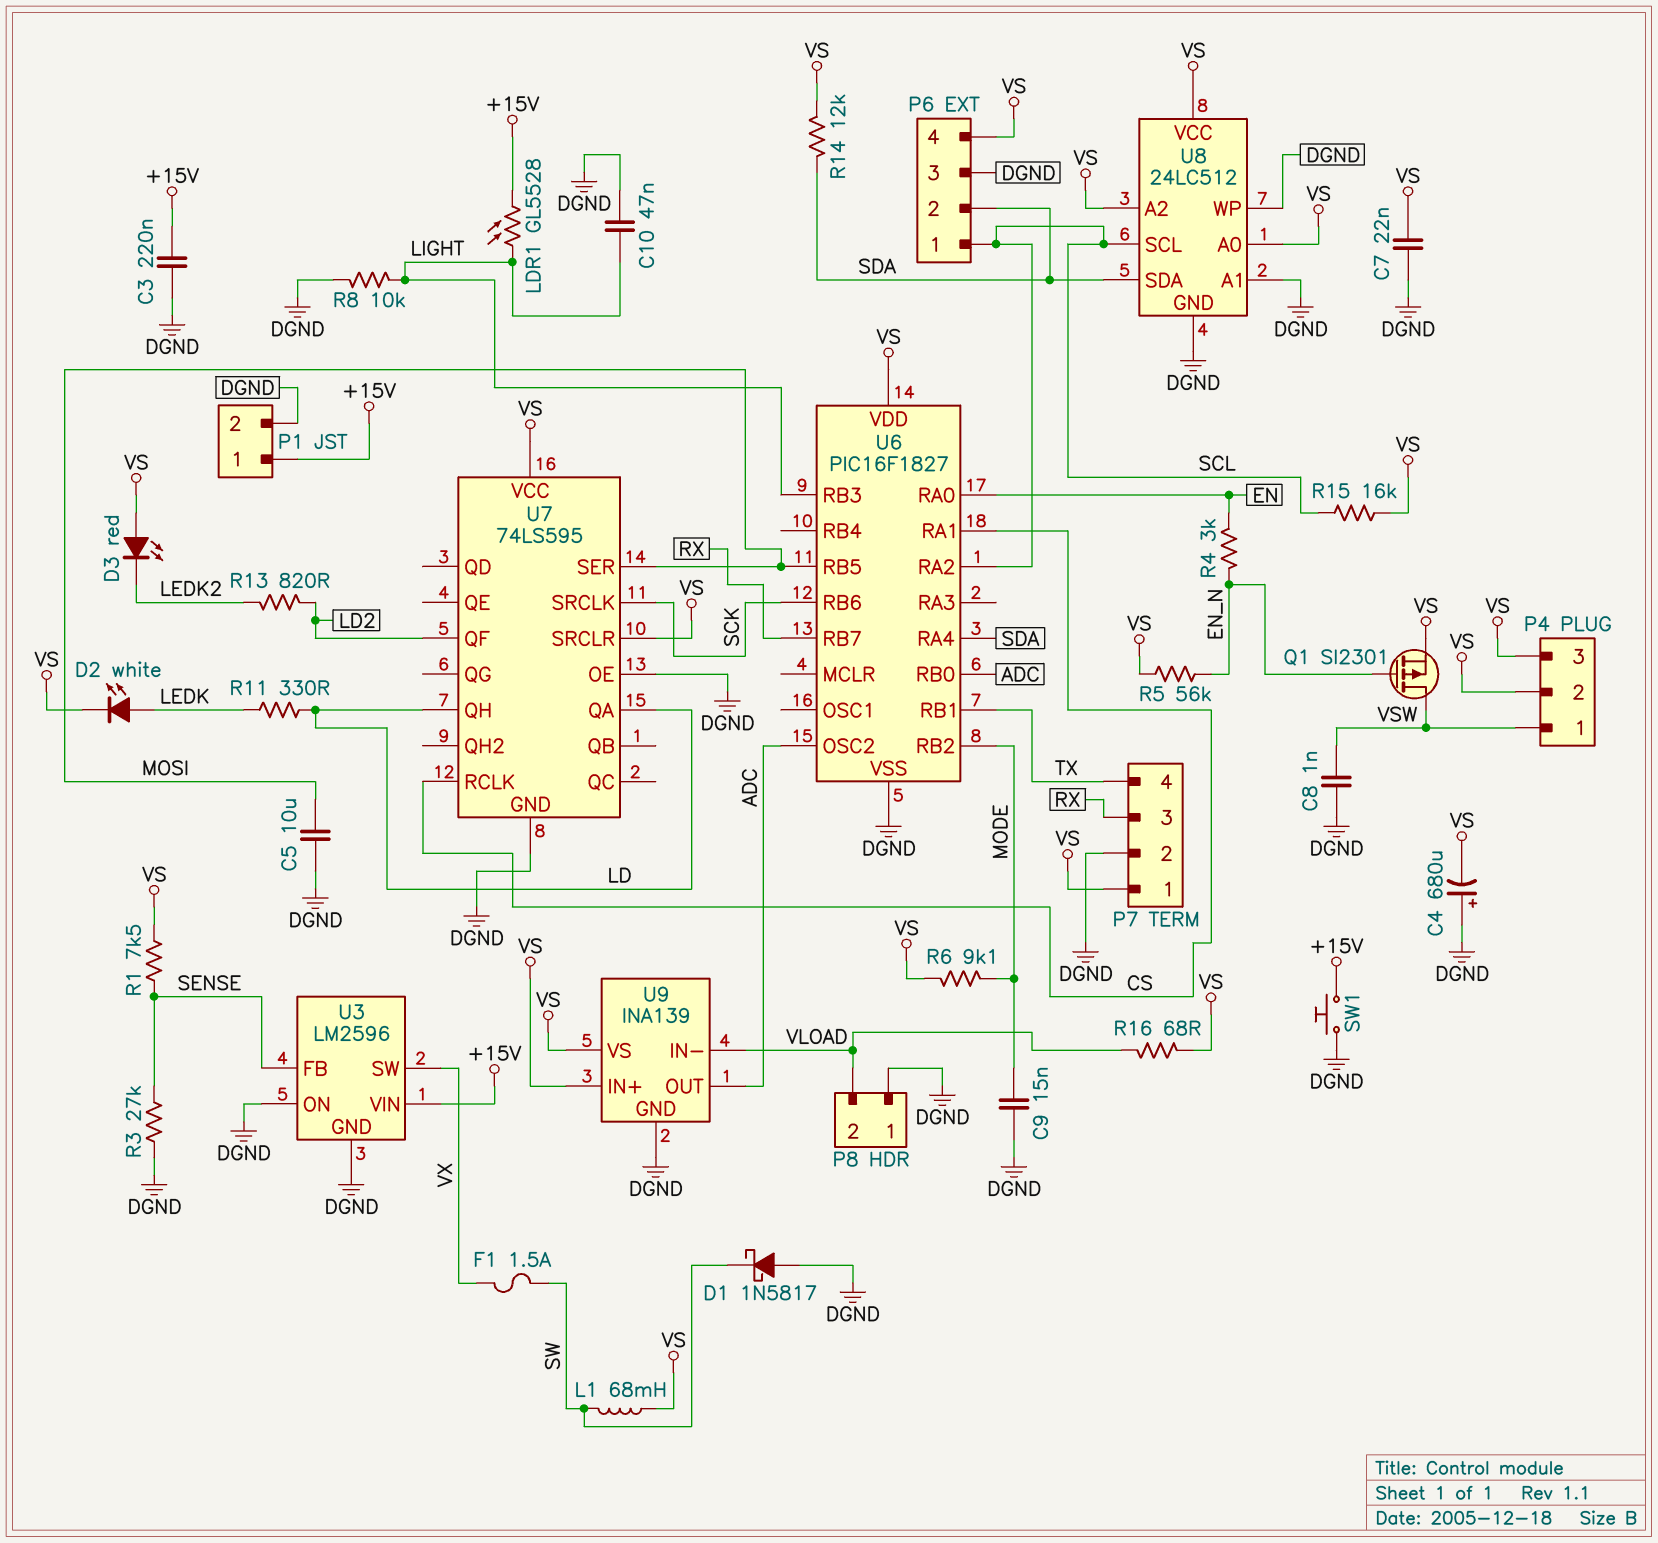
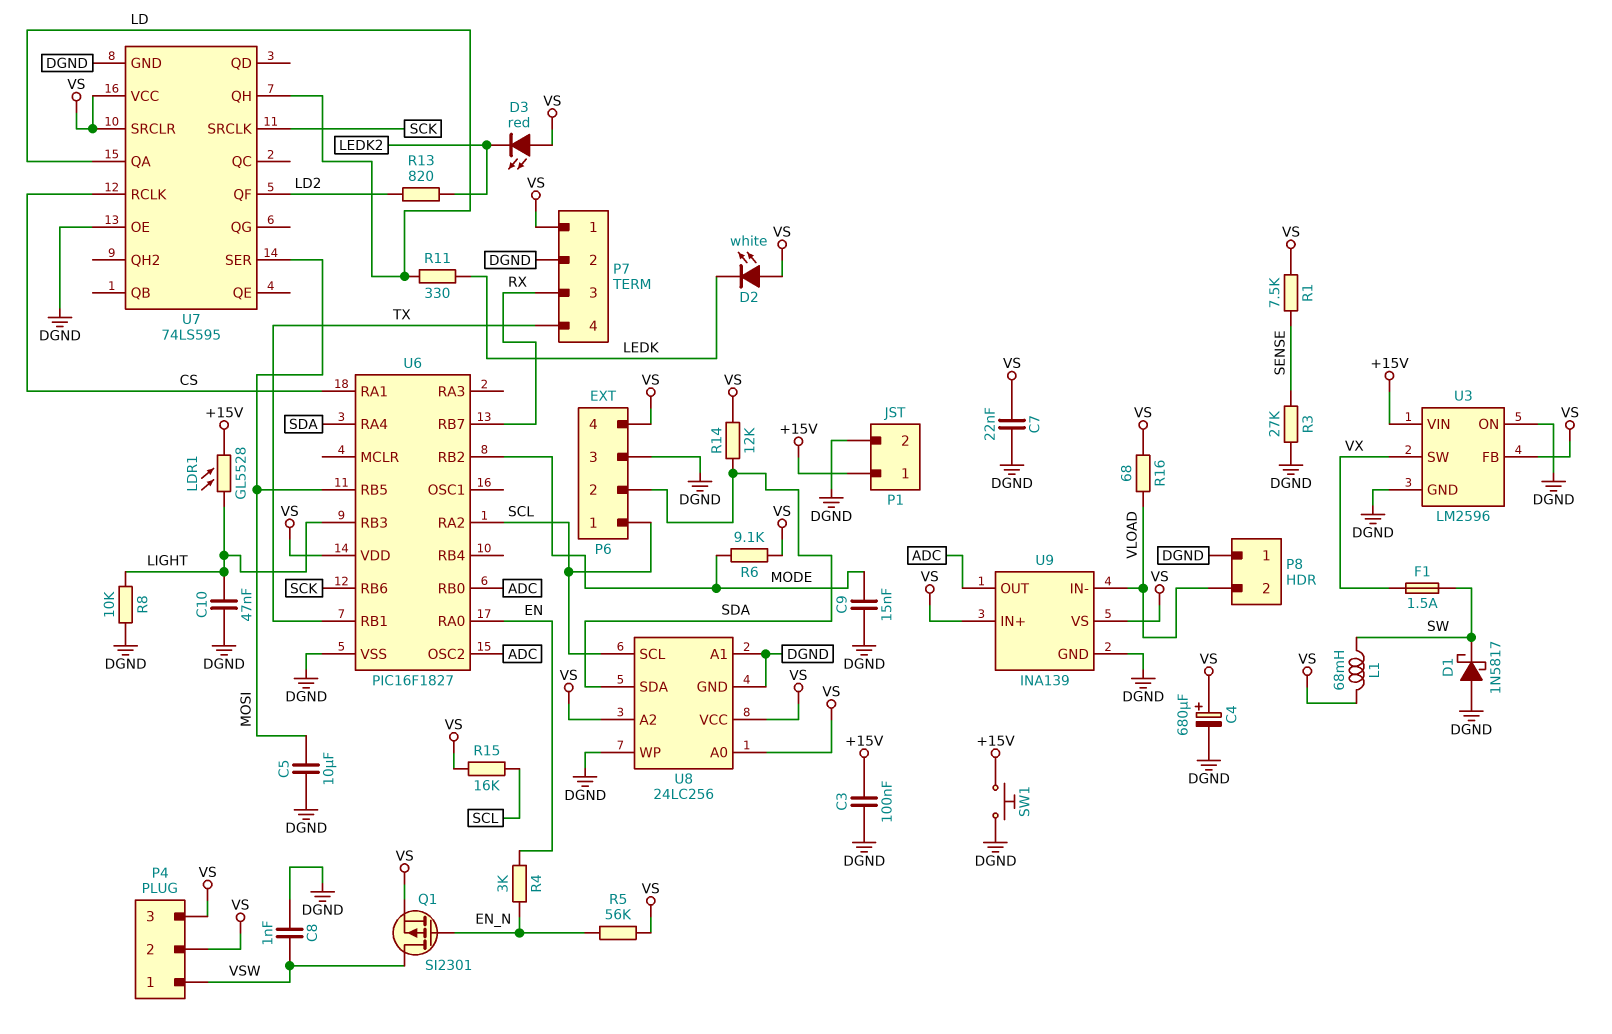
C3: 220nF (+15V, DGND) -> 100nF (+15V, DGND)
C4: 680uF (plus DGND, minus VS) -> 680uF (plus VS, minus DGND)
D2: LED white (A LEDK, K VS) -> LED white (A VS, K LEDK)
U3 pin FB: SENSE -> VS
U8: 24LC512 -> 24LC256

